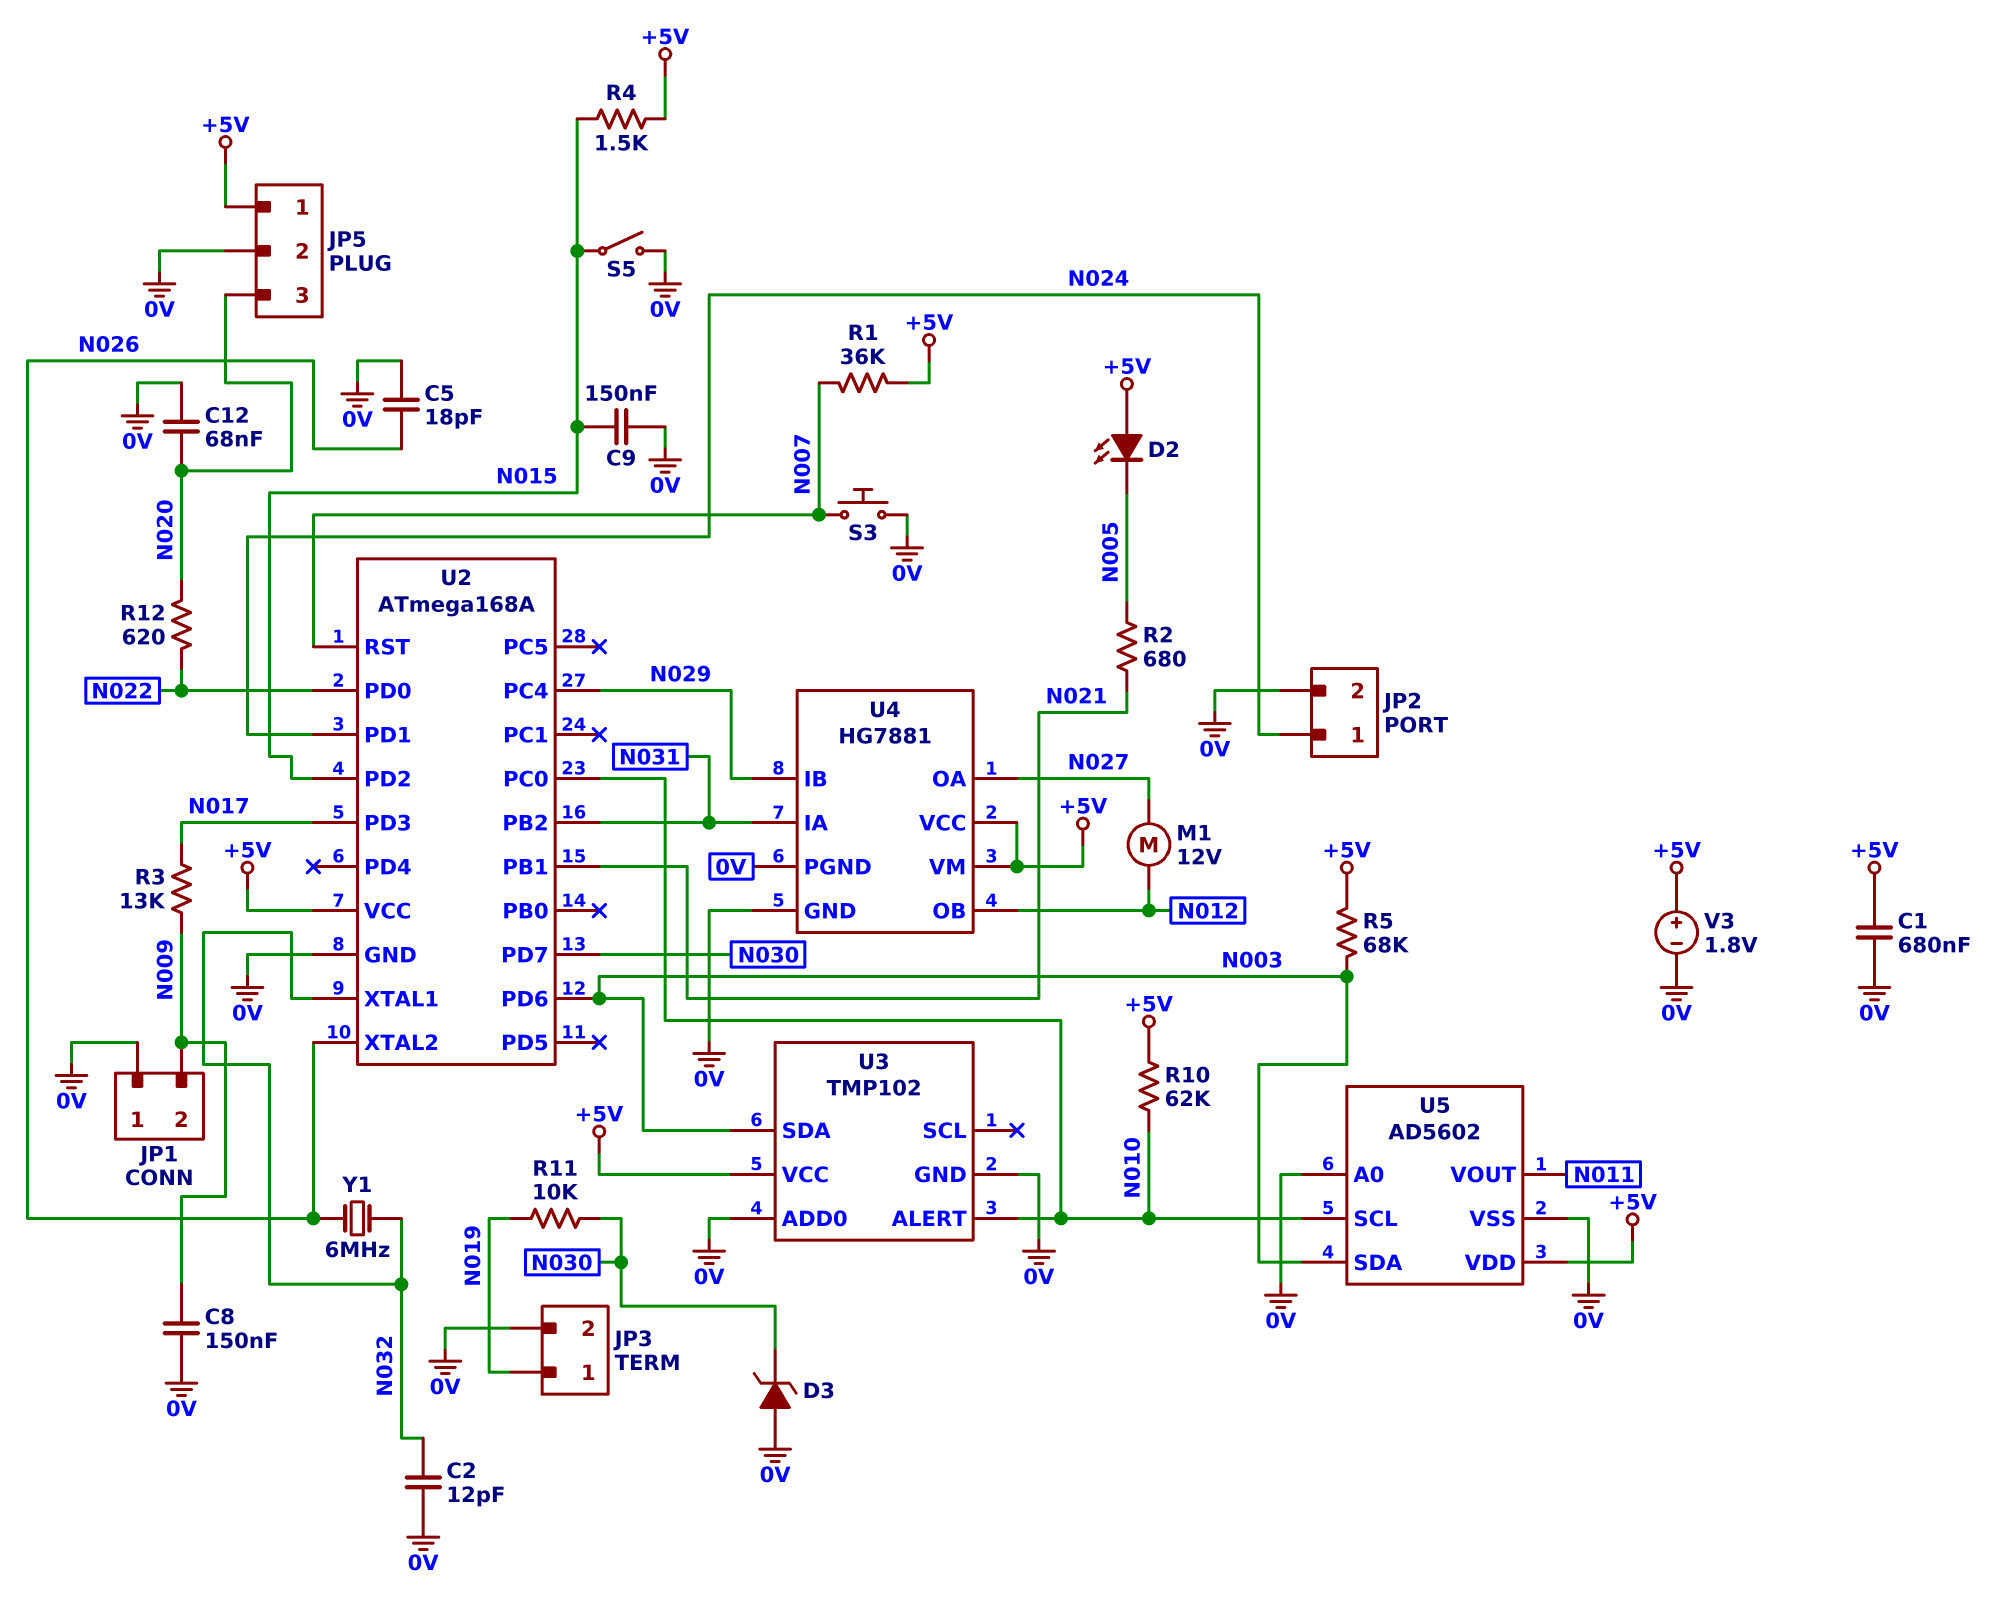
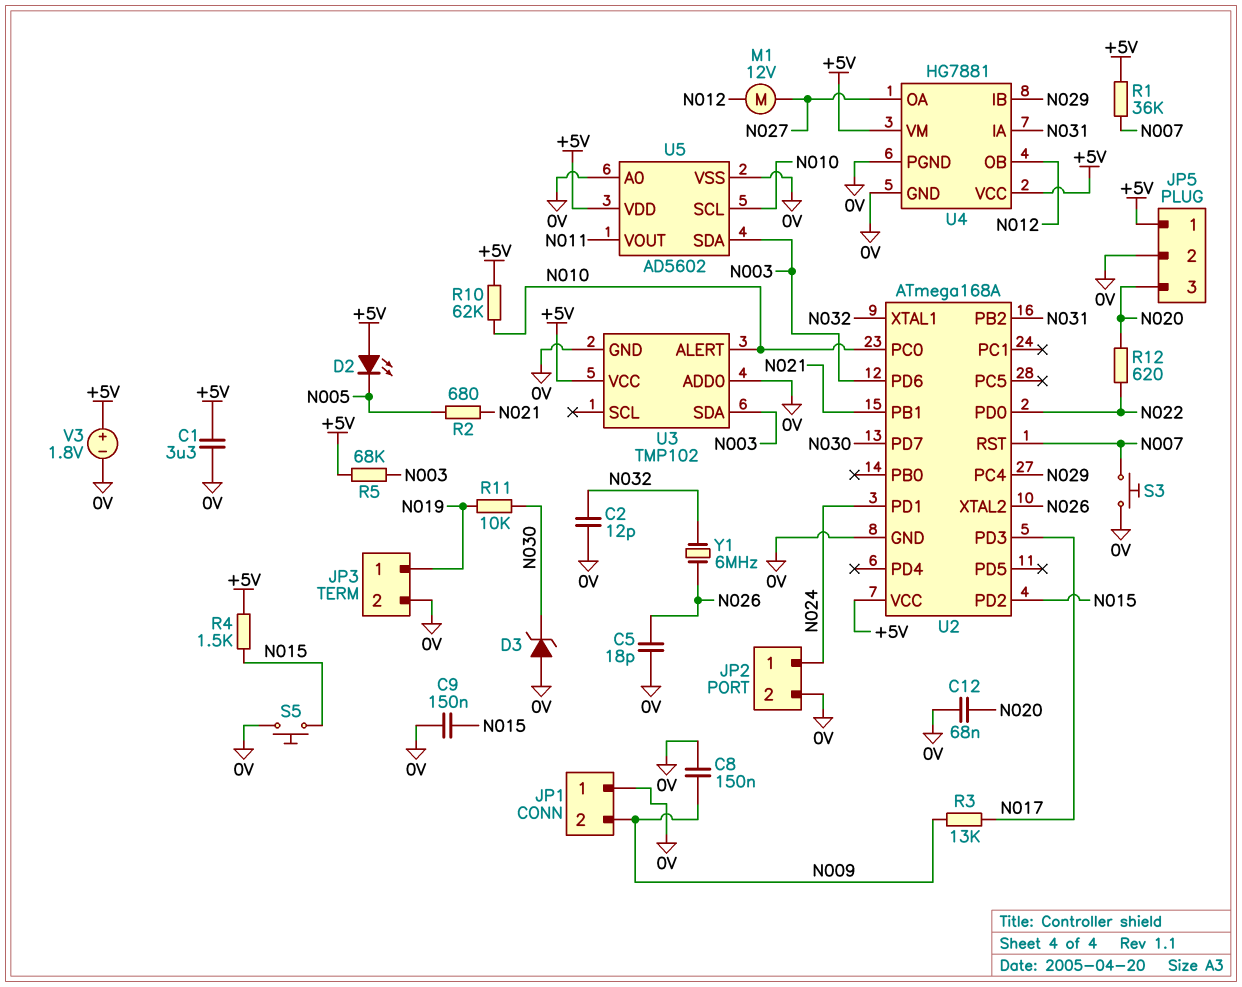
C1: 680nF (+5V, 0V) -> 3.3uF (+5V, 0V)
S5: switch (0V, N015) -> button (0V, N015)

